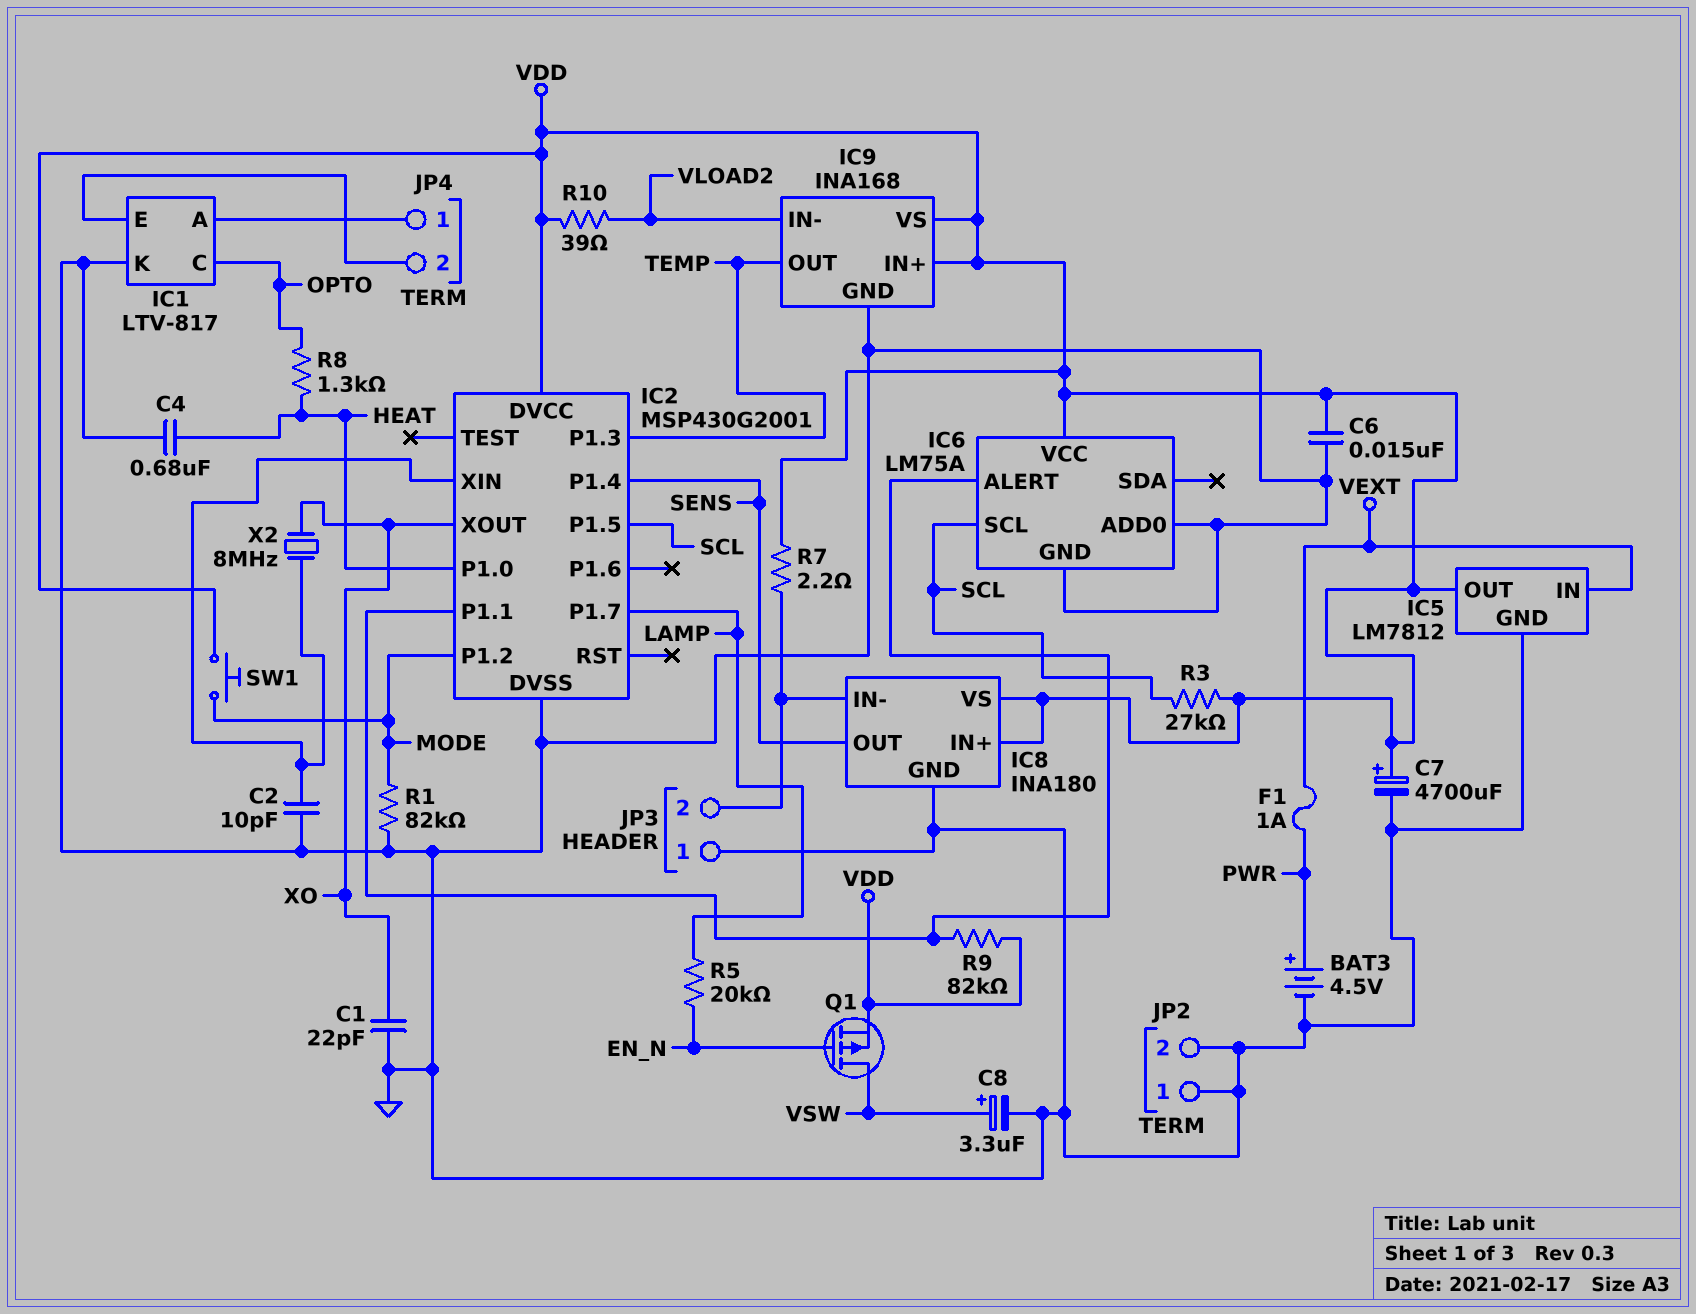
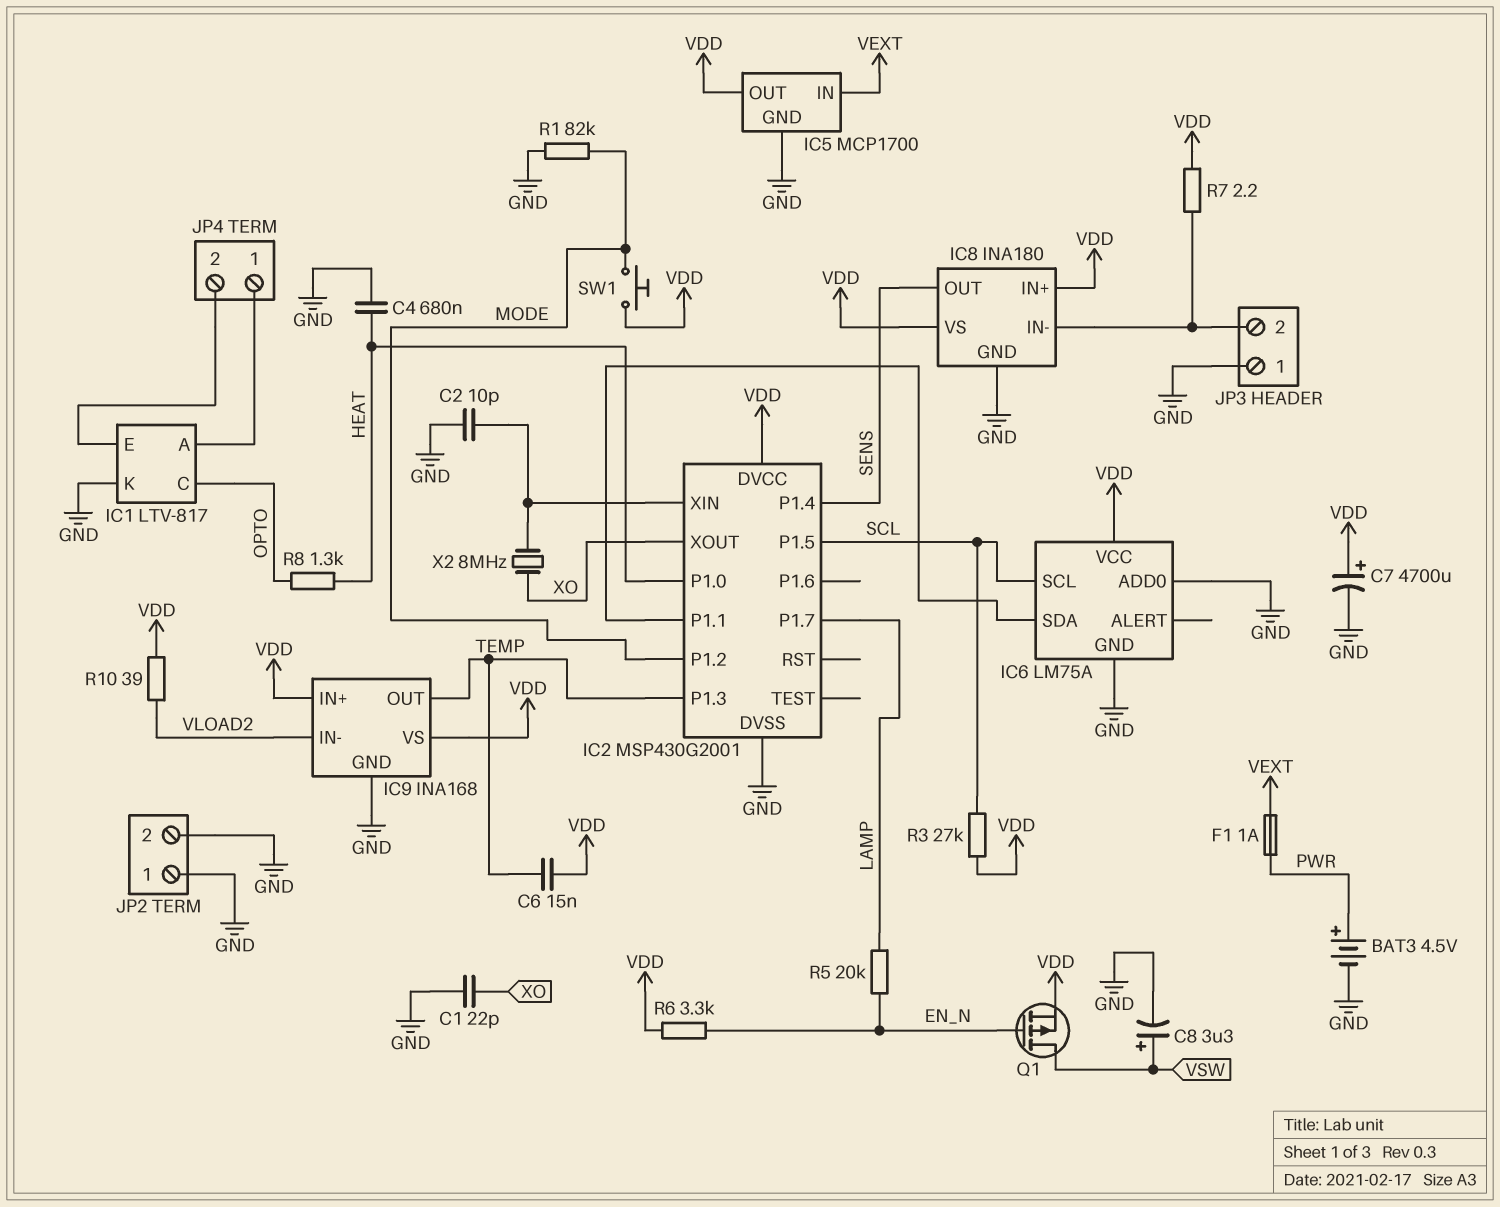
C6: 15nF (GND, VDD) -> 15nF (TEMP, VDD)
IC5: LM7812 -> MCP1700
IC6 pin ALERT: IC2/P1.1 -> none
IC6 pin SDA: none -> IC2/P1.1
R6: none -> 3.3k (EN_N, VDD)
R9: 82k (IC2/P1.1, VDD) -> none

